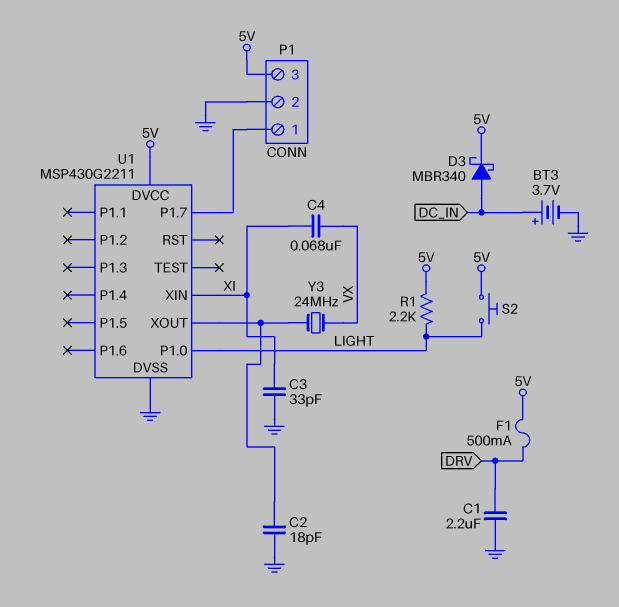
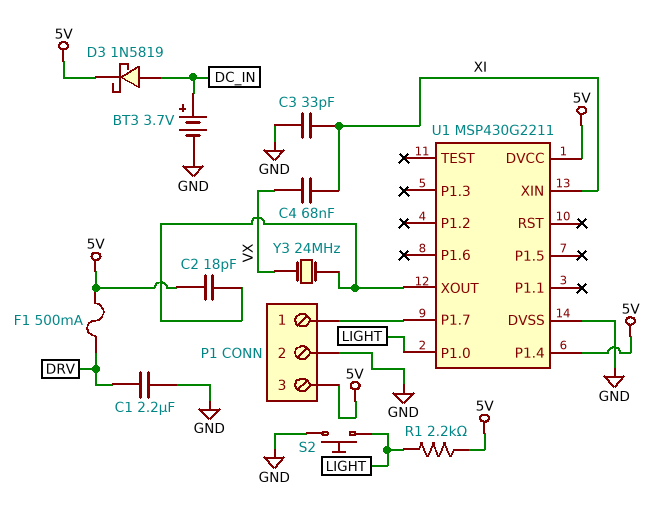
C2: 18pF (GND, U1/XOUT) -> 18pF (5V, U1/XOUT)
D3: schottky MBR340 (A DC_IN, K 5V) -> schottky 1N5819 (A DC_IN, K 5V)
S2: button (5V, LIGHT) -> button (GND, LIGHT)
U1 pin P1.4: none -> 5V

